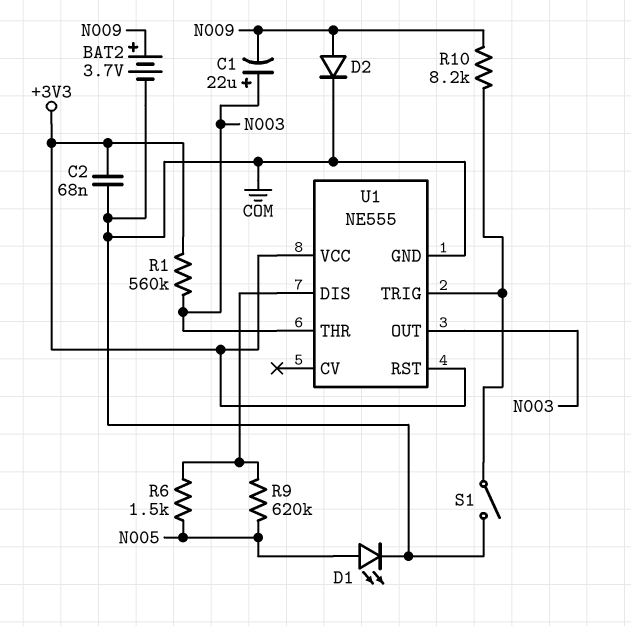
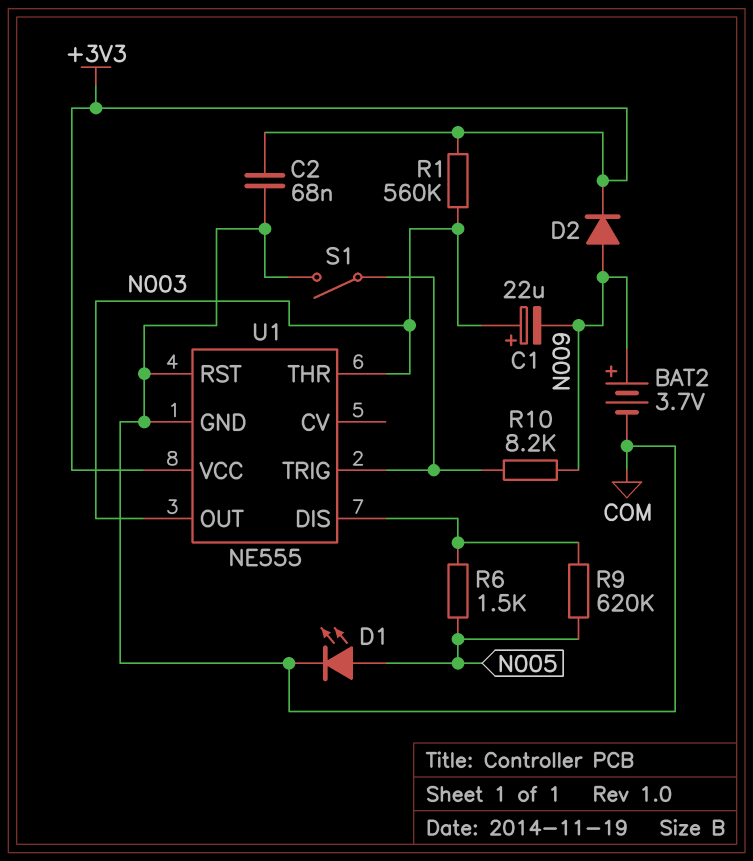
D2: diode (A N009, K COM) -> diode (A N009, K +3V3)
U1 pin RST: +3V3 -> COM

